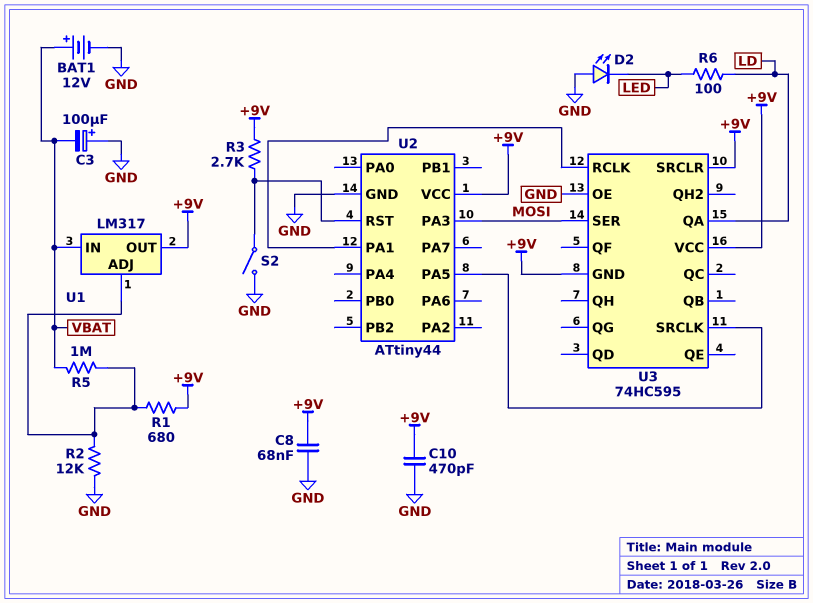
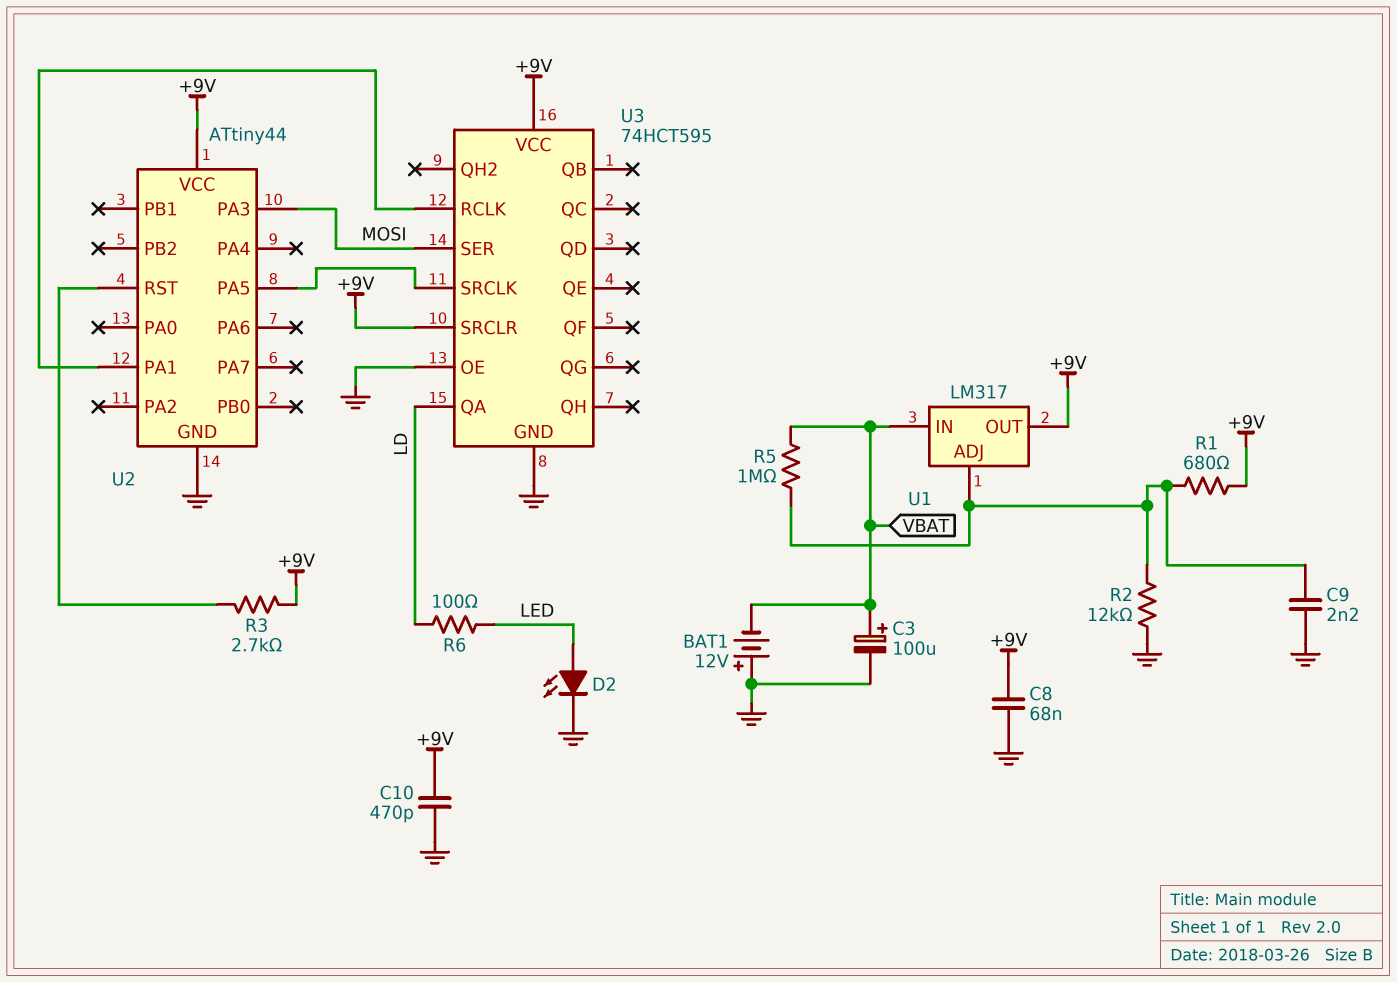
BAT1: 12V (plus VBAT, minus GND) -> 12V (plus GND, minus VBAT)
C3: 100uF (plus GND, minus VBAT) -> 100uF (plus VBAT, minus GND)
C9: none -> 2.2nF (GND, U1/ADJ)
D2: LED (A GND, K LED) -> LED (A LED, K GND)
S2: switch (GND, U2/RST) -> none
U3: 74HC595 -> 74HCT595
U3 pin GND: +9V -> GND

